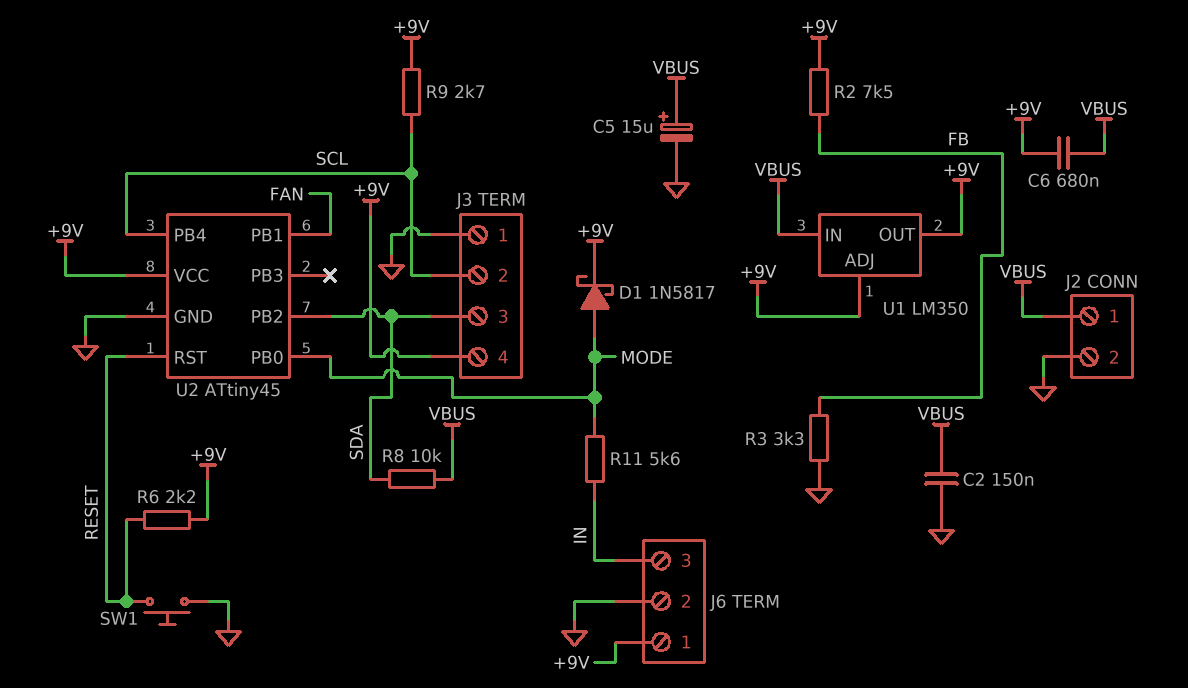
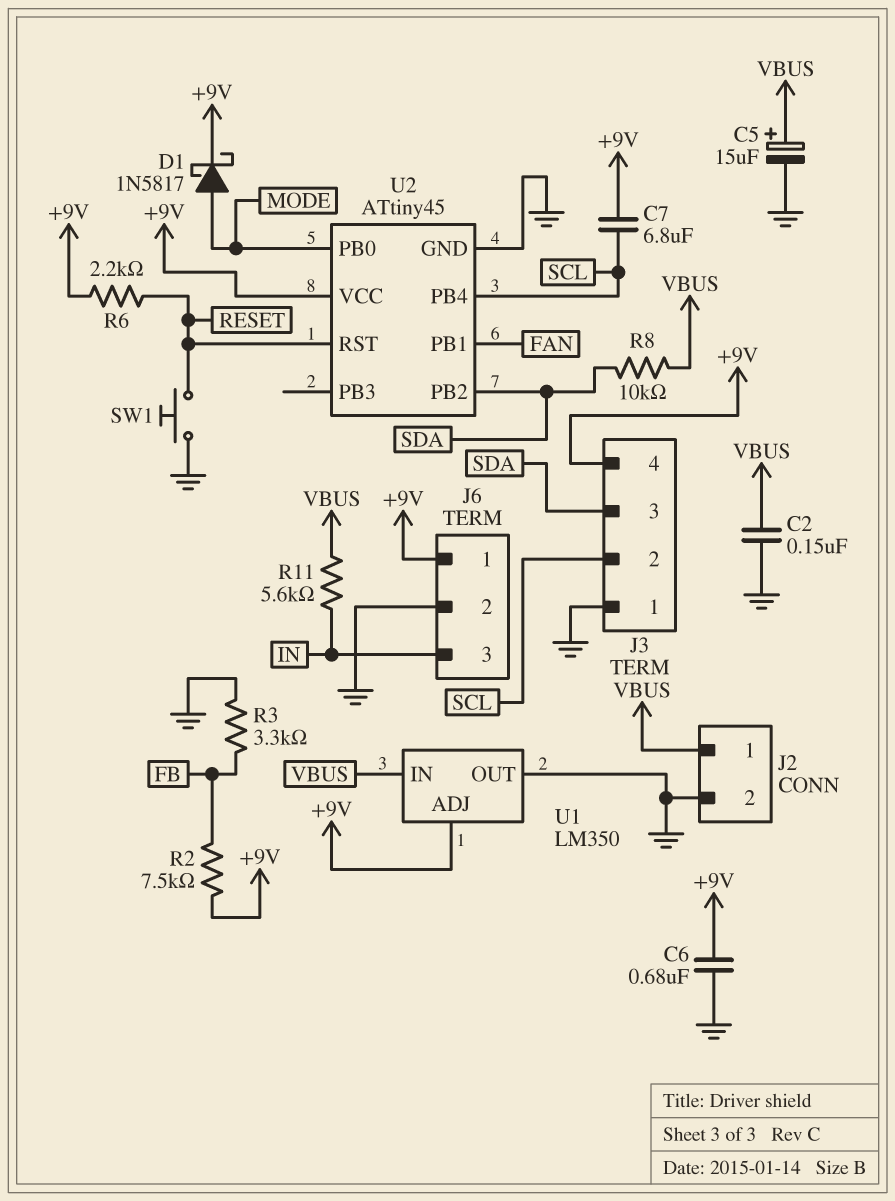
C6: 680nF (+9V, VBUS) -> 680nF (+9V, GND)
C7: none -> 6.8uF (+9V, SCL)
R9: 2.7k (+9V, SCL) -> none
R11: 5.6k (IN, MODE) -> 5.6k (IN, VBUS)
U1 pin OUT: +9V -> GND

